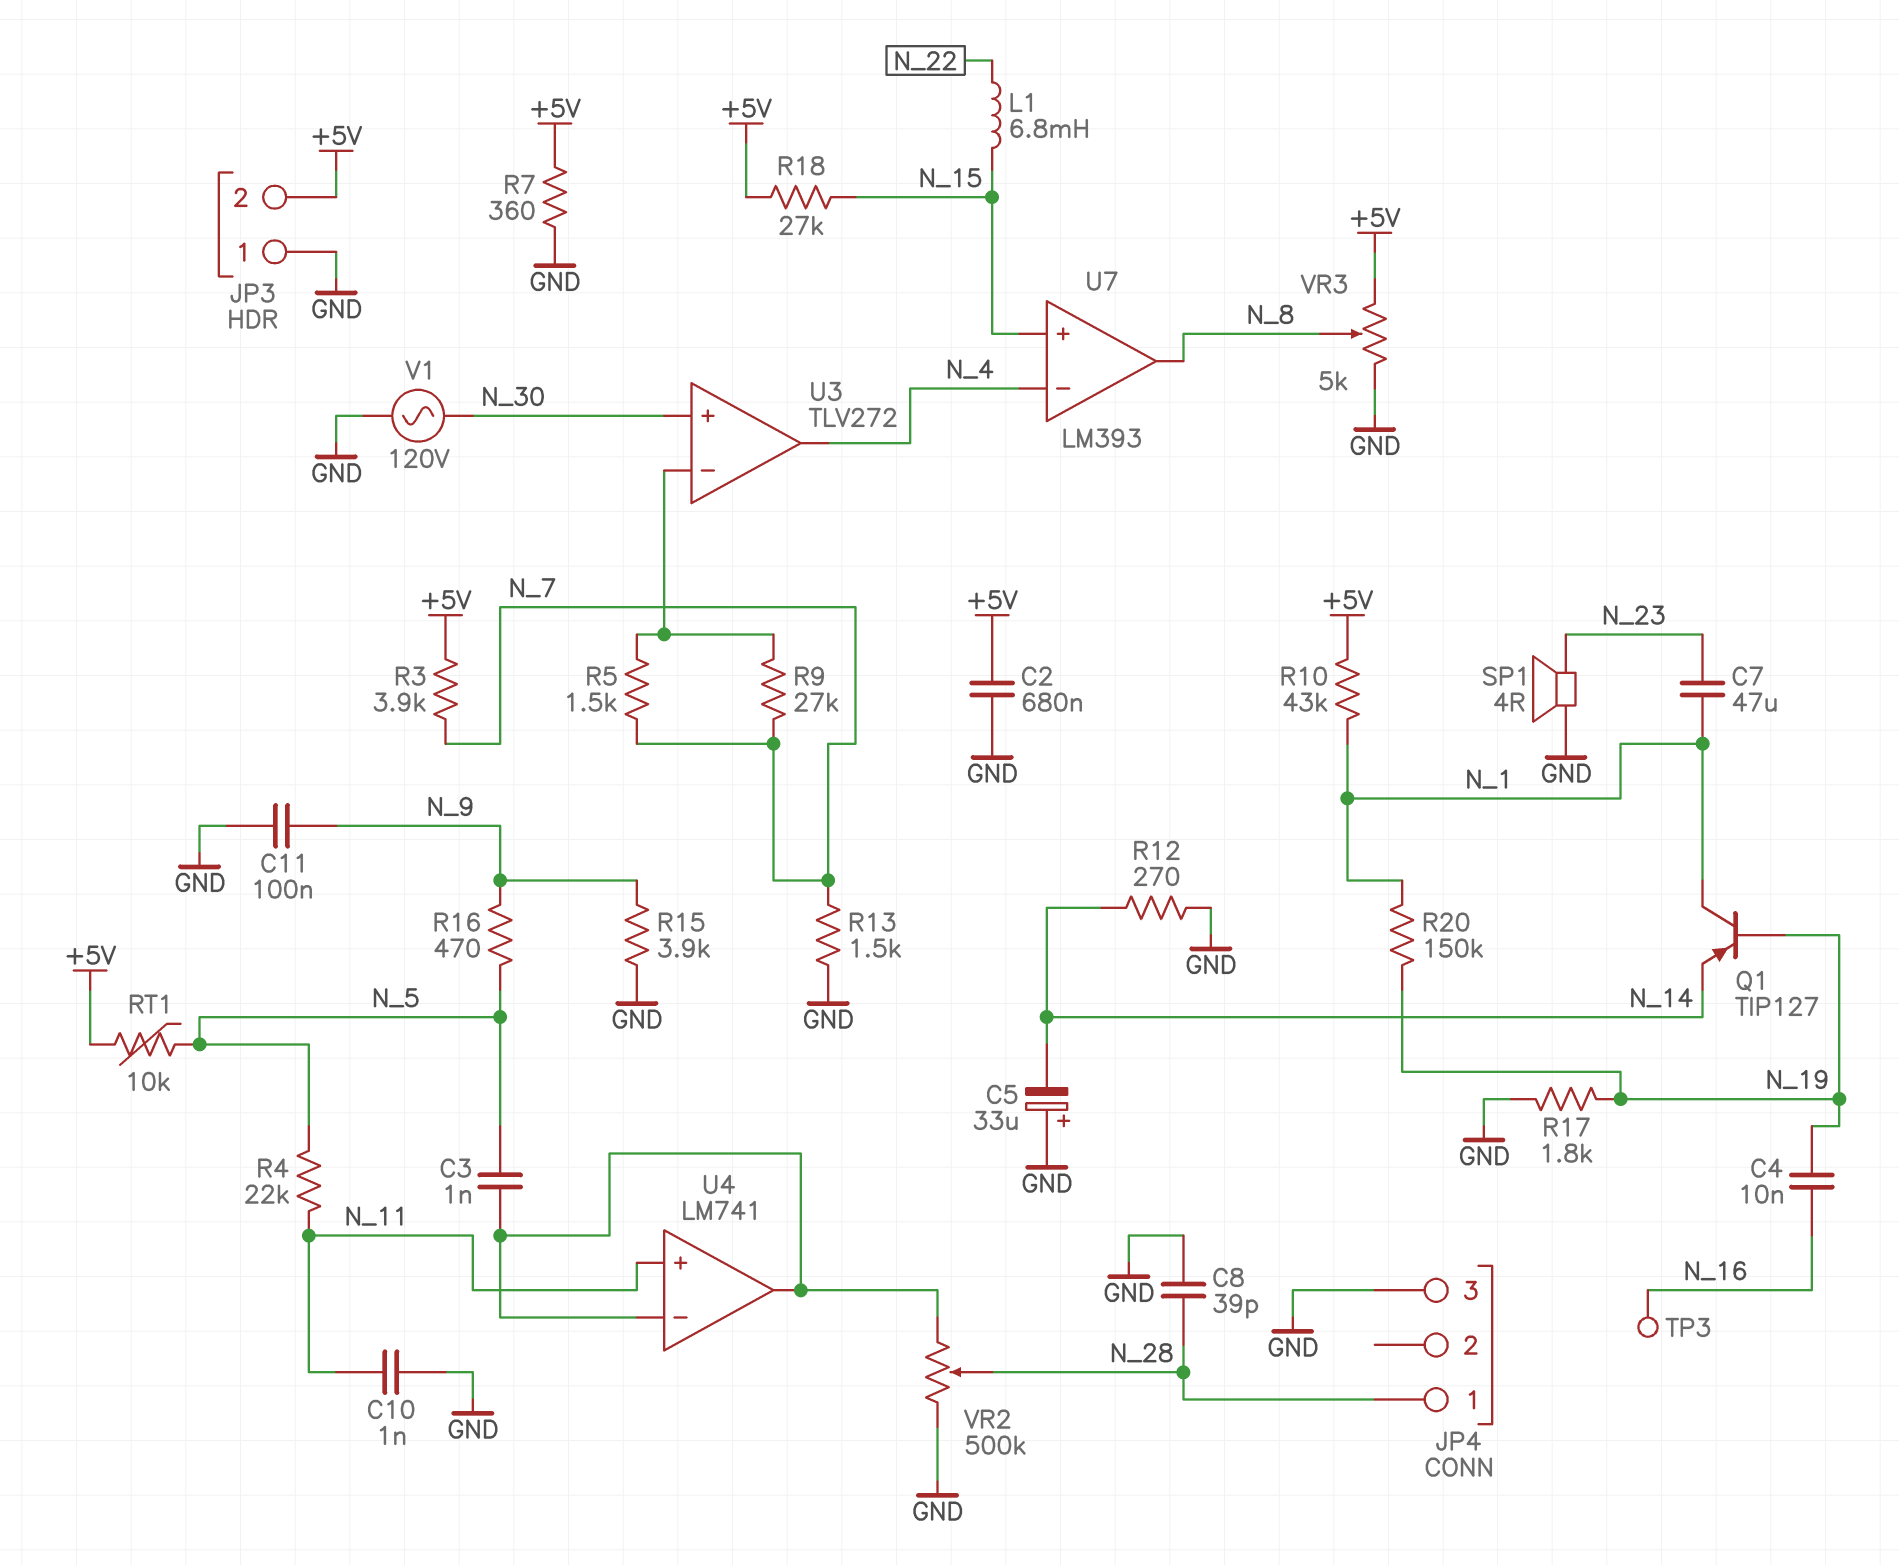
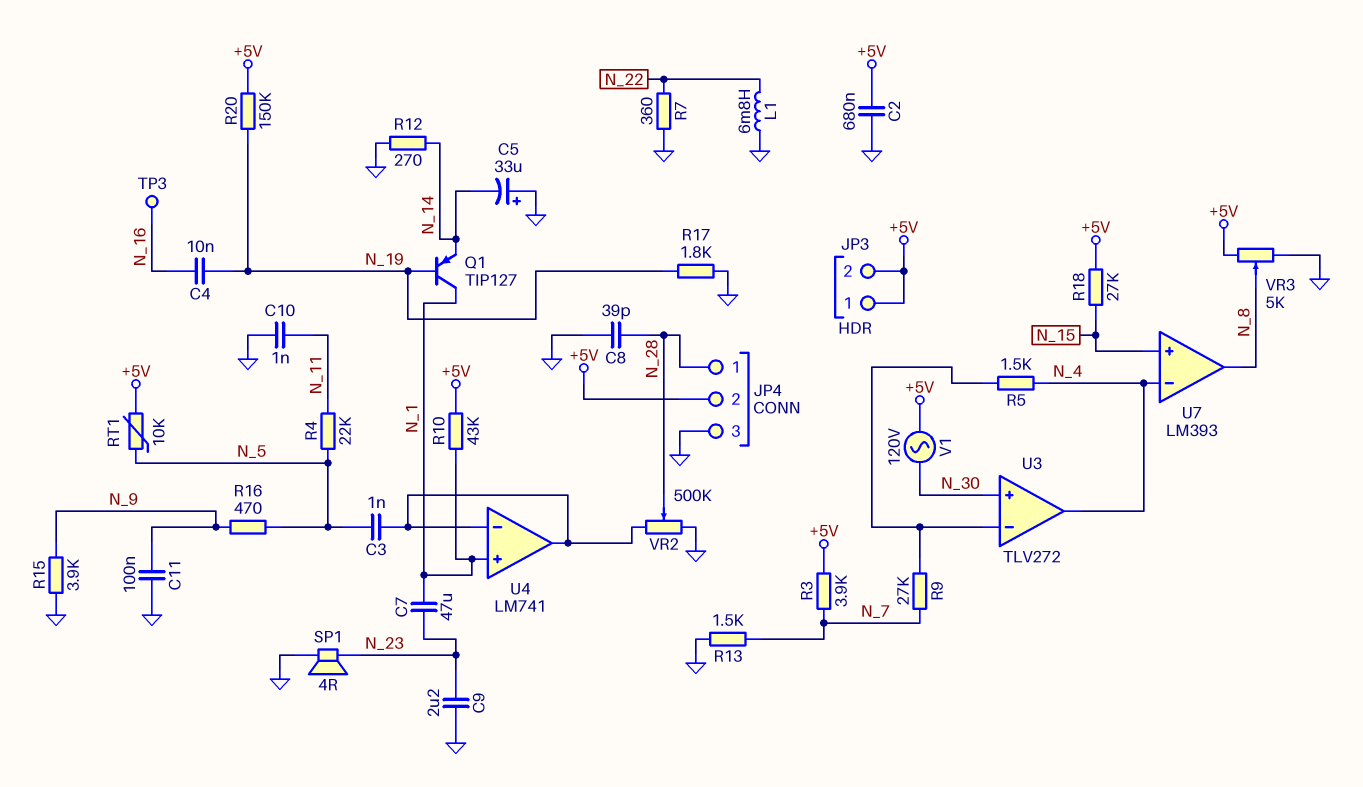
C9: none -> 2.2uF (GND, N_23)
JP3 pin 1: GND -> +5V
JP4 pin 2: none -> +5V
L1: 6.8mH (N_15, N_22) -> 6.8mH (GND, N_22)
R5: 1.5k (N_7, U3/in-) -> 1.5k (N_4, U3/in-)
R7: 360 (+5V, GND) -> 360 (GND, N_22)
R20: 150k (N_1, N_19) -> 150k (+5V, N_19)
U4 pin in+: N_11 -> N_1
V1: AC 120V (GND, N_30) -> AC 120V (+5V, N_30)

